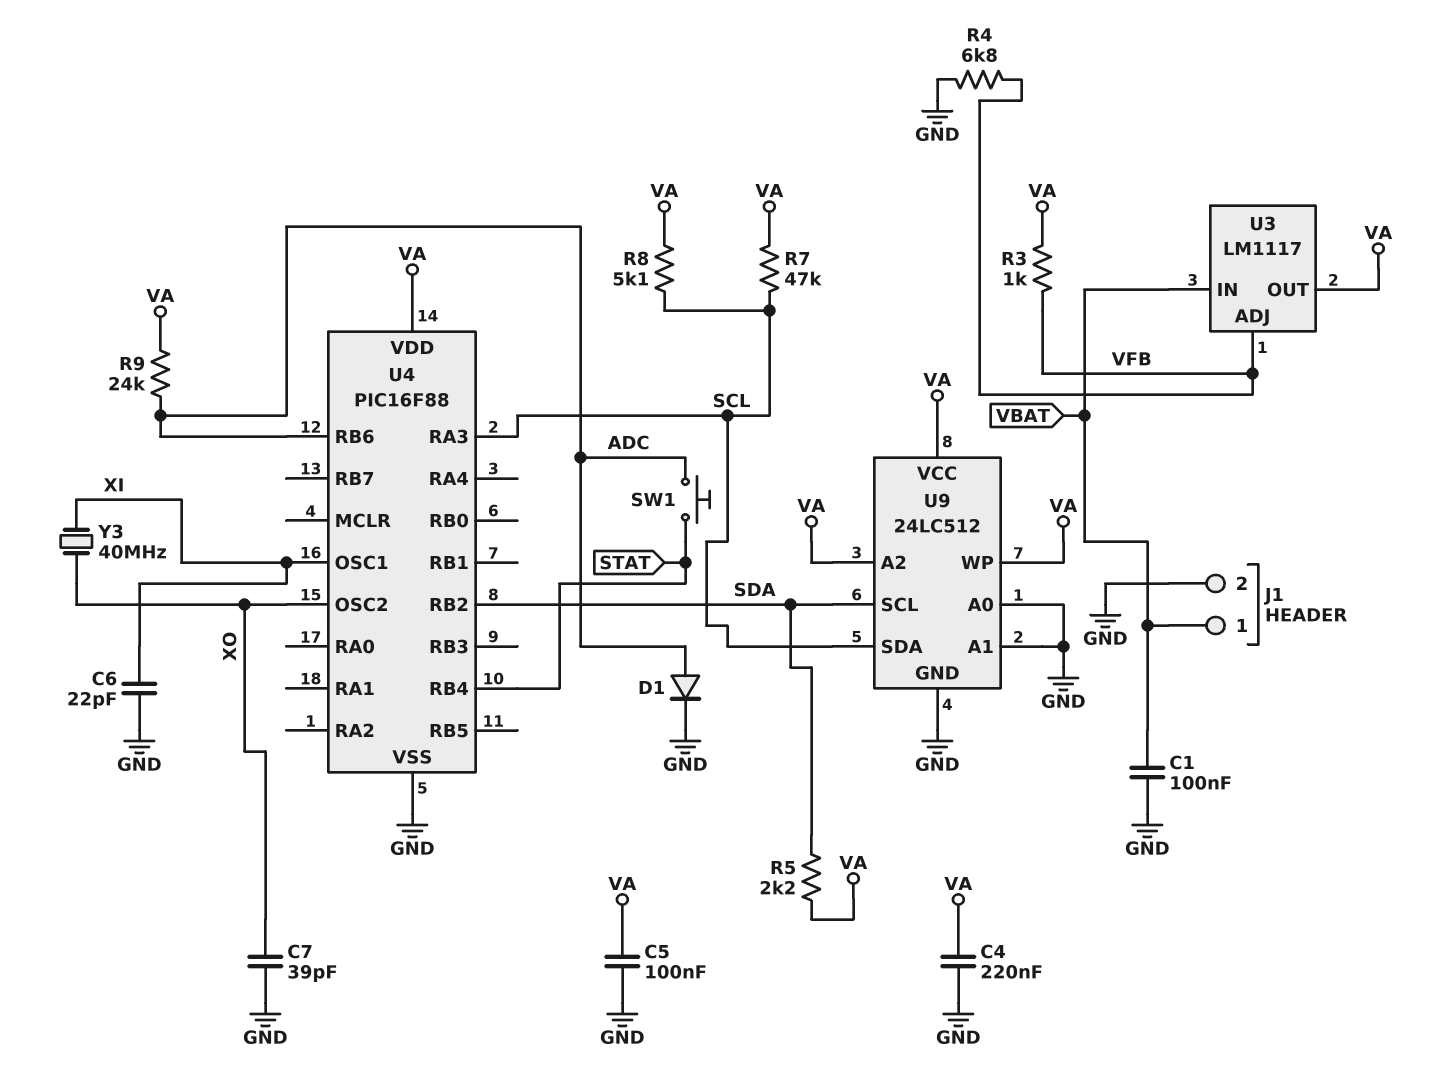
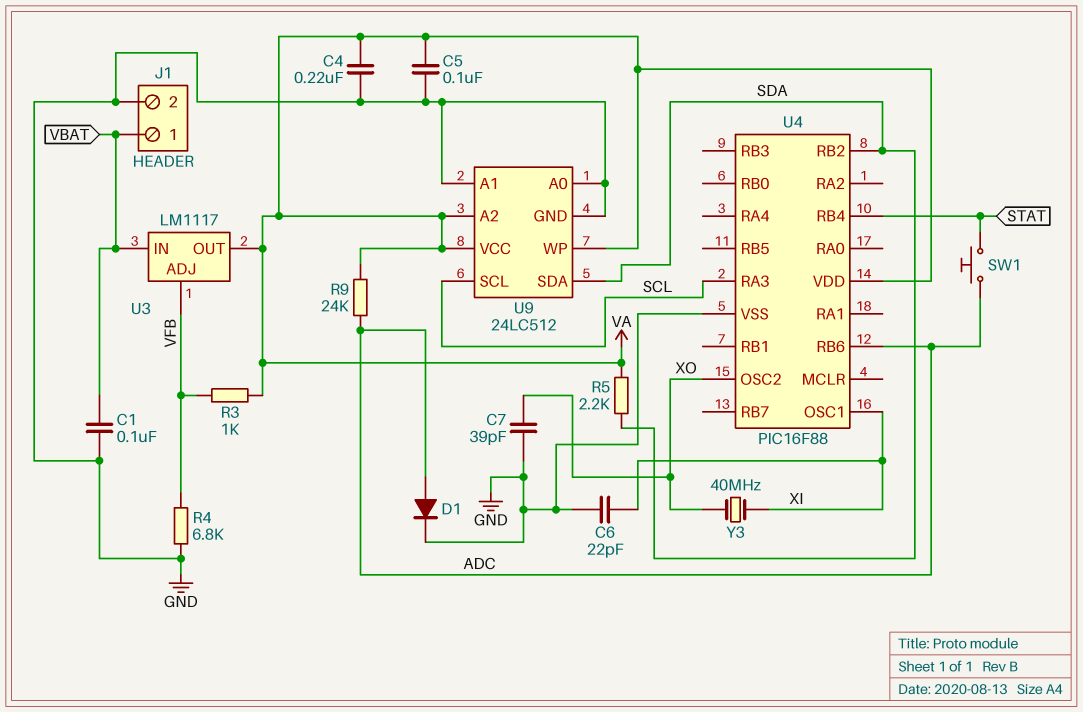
R7: 47k (SCL, VA) -> none
R8: 5.1k (SCL, VA) -> none
U9 pin SCL: SDA -> SCL
U9 pin SDA: SCL -> SDA

